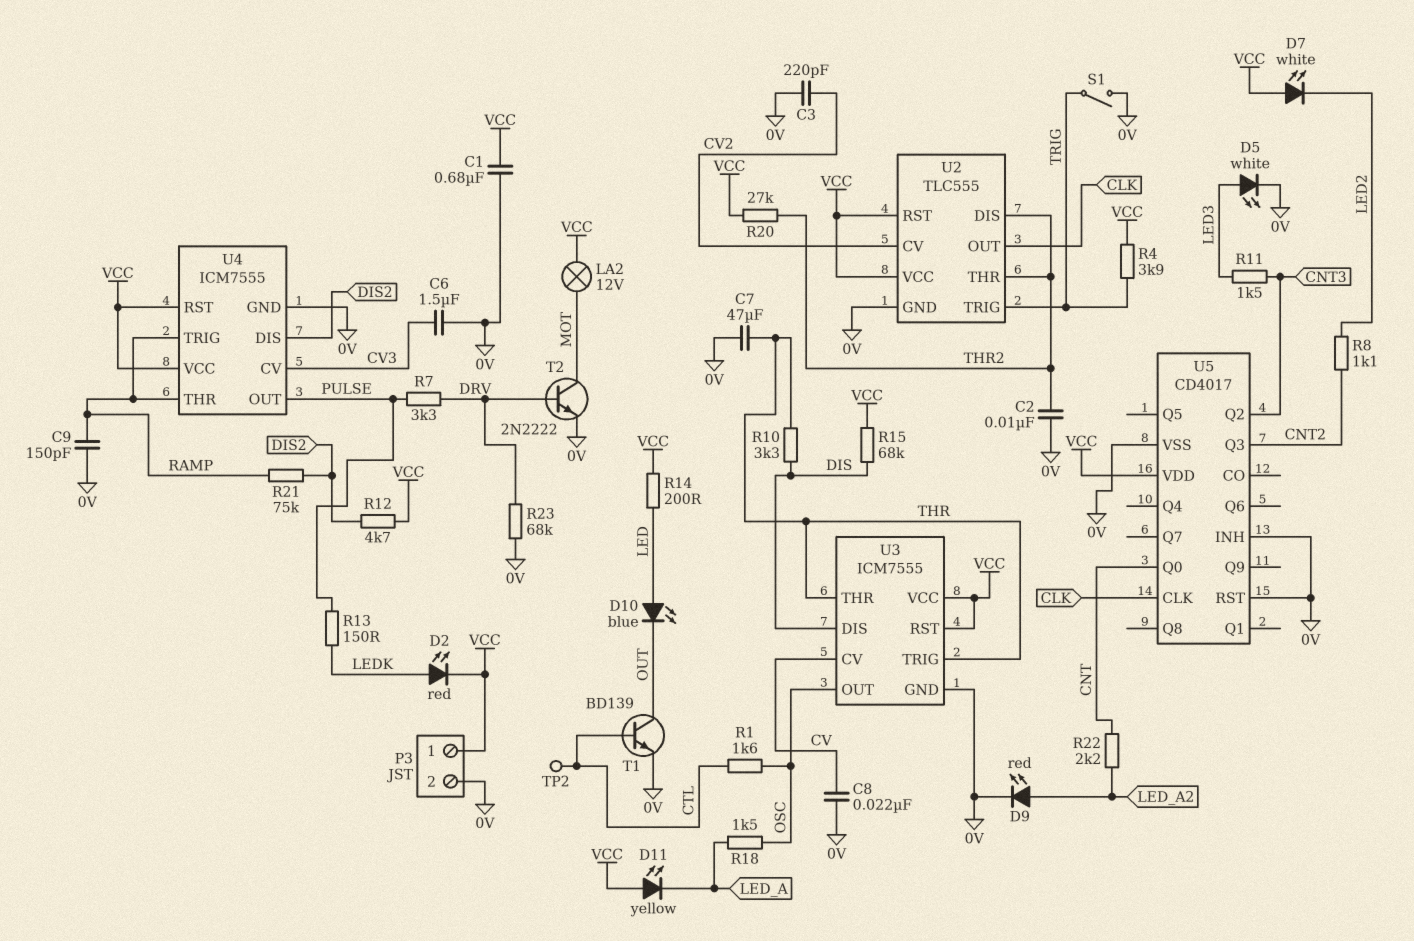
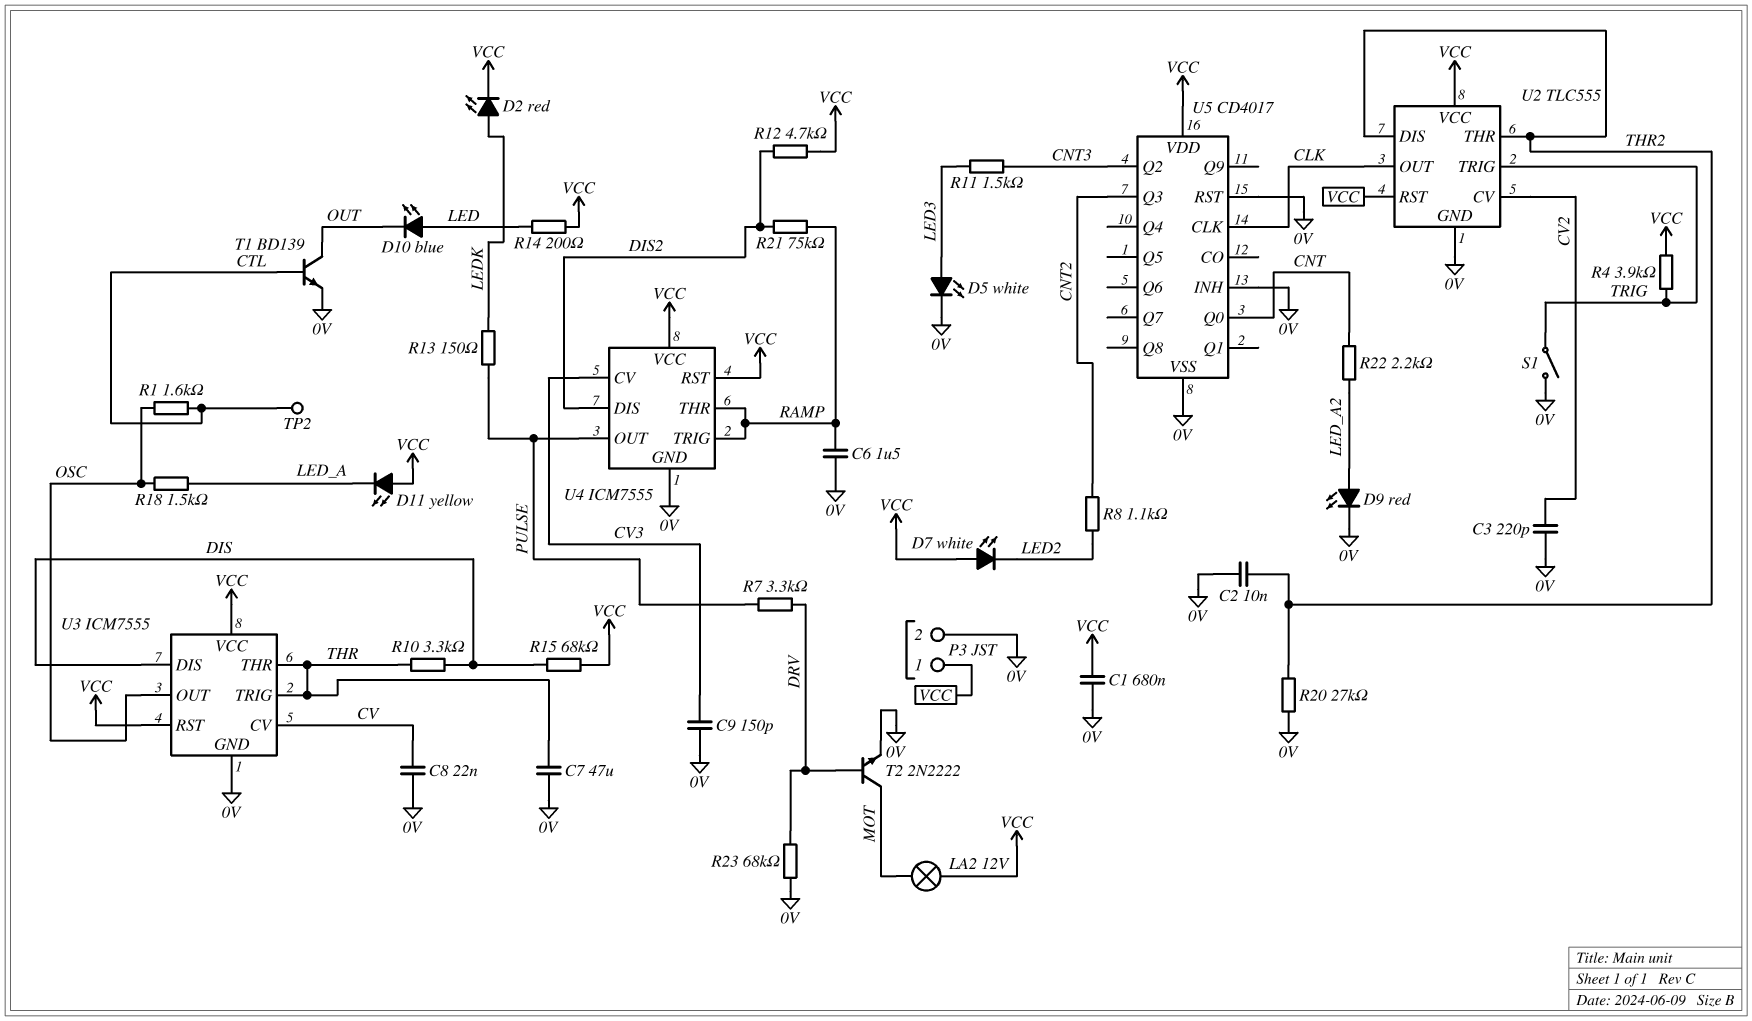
C6: 1.5uF (0V, CV3) -> 1.5uF (0V, RAMP)
C9: 150pF (0V, RAMP) -> 150pF (0V, CV3)
R20: 27k (THR2, VCC) -> 27k (0V, THR2)

